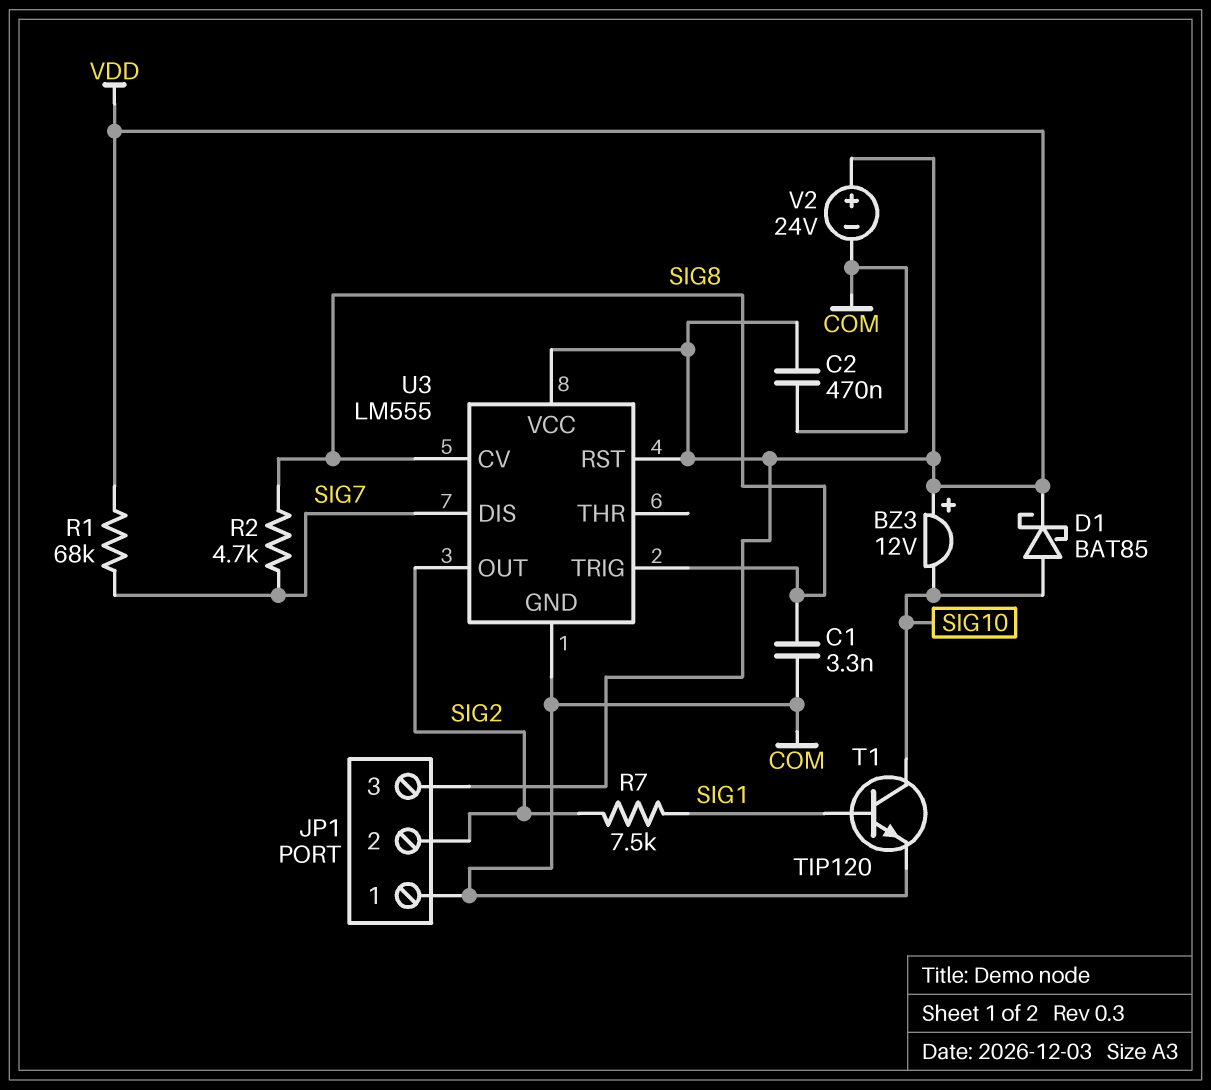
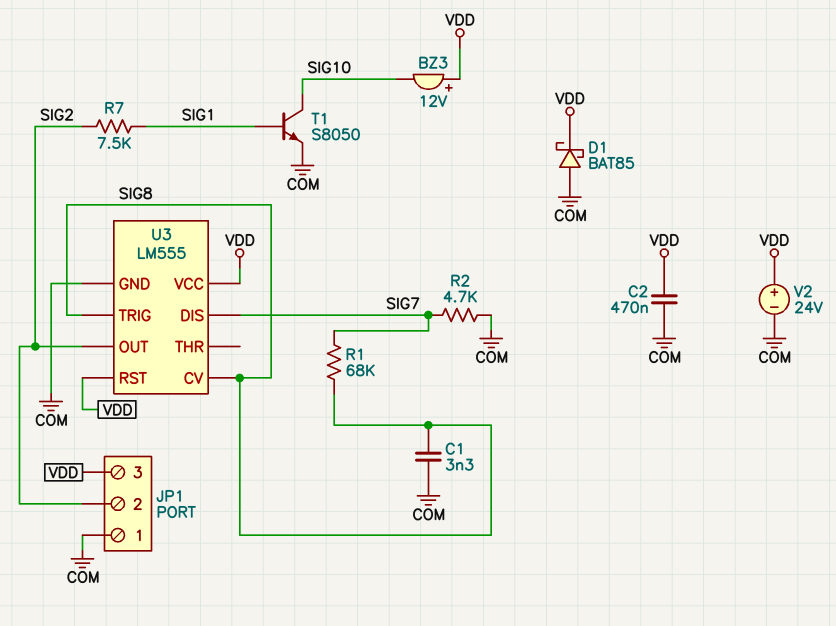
D1: schottky BAT85 (A SIG10, K VDD) -> schottky BAT85 (A COM, K VDD)
R1: 68k (SIG7, VDD) -> 68k (SIG7, SIG8)
R2: 4.7k (SIG7, SIG8) -> 4.7k (COM, SIG7)
T1: NPN TIP120 (B SIG1, C SIG10, E COM) -> NPN S8050 (B SIG1, C SIG10, E COM)

